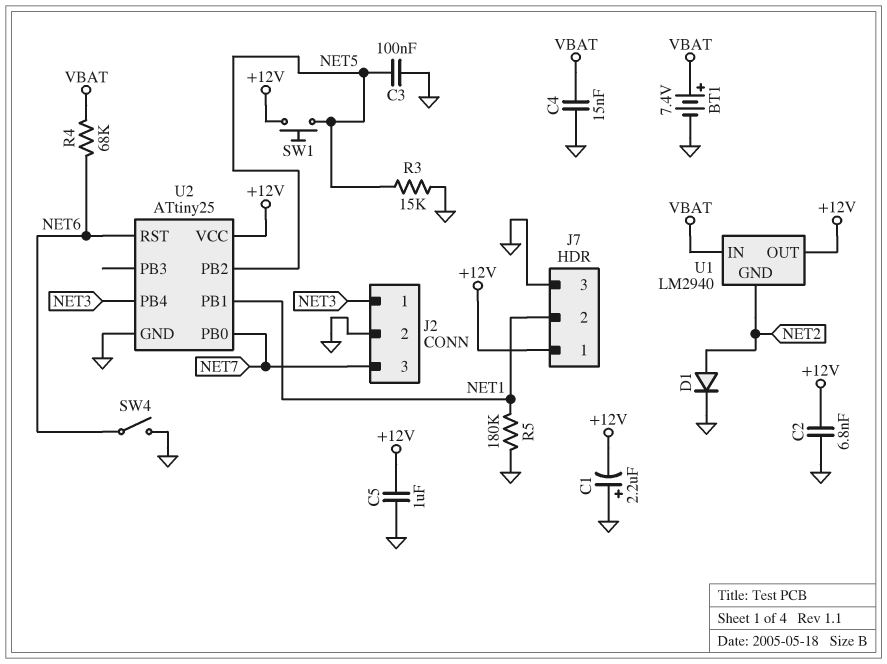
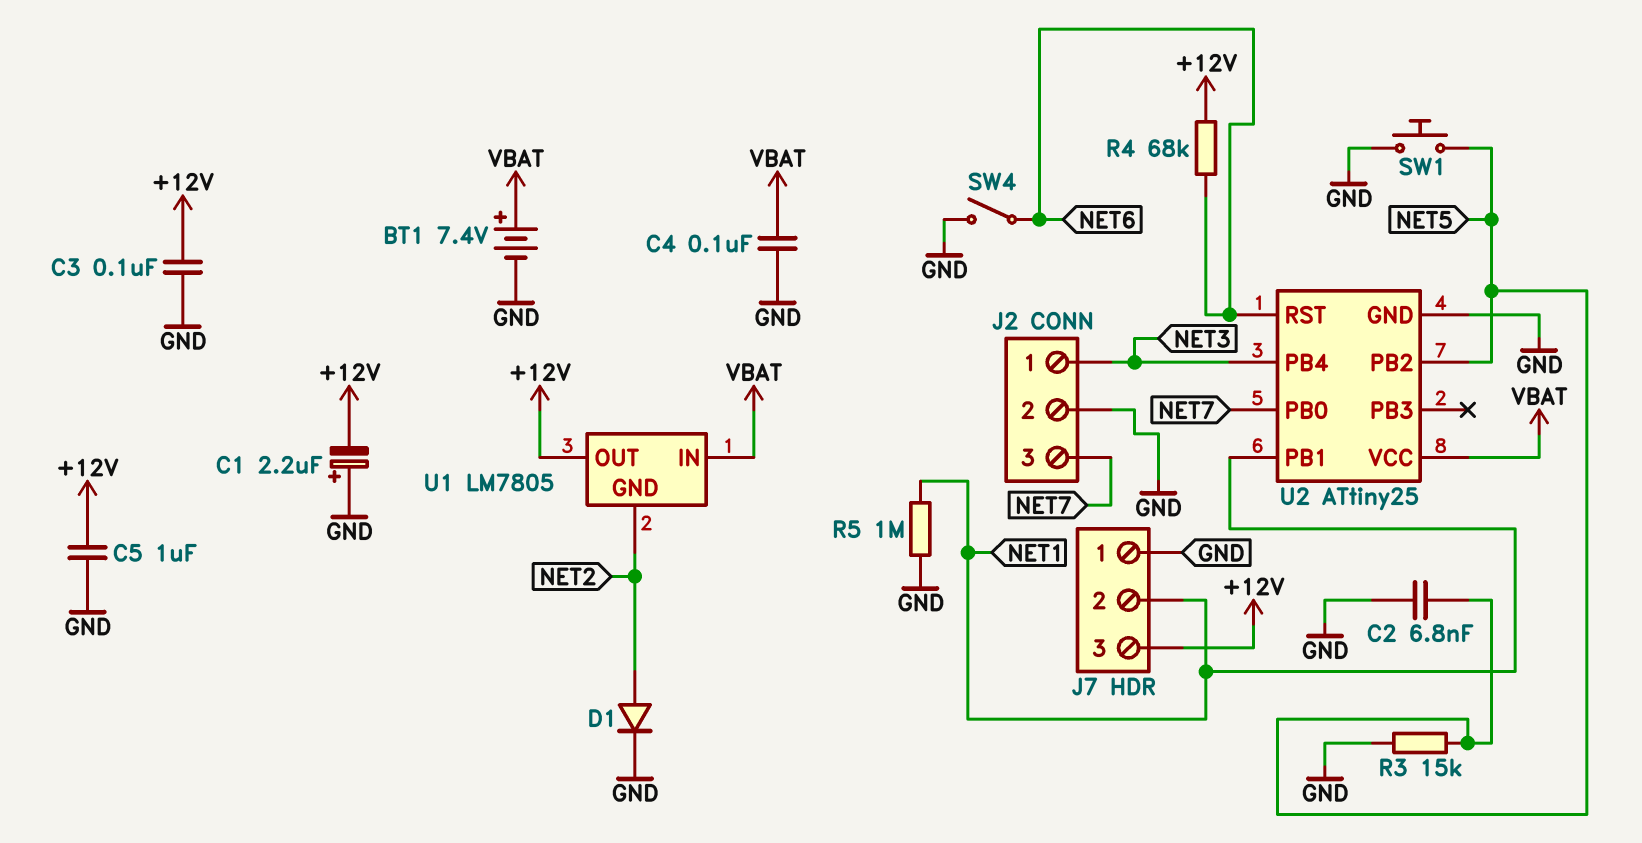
C2: 6.8nF (+12V, GND) -> 6.8nF (GND, NET5)
C3: 100nF (GND, NET5) -> 100nF (+12V, GND)
C4: 15nF (GND, VBAT) -> 100nF (GND, VBAT)
J7 pin 1: +12V -> GND
J7 pin 3: GND -> +12V
R4: 68k (NET6, VBAT) -> 68k (+12V, NET6)
R5: 180k (GND, NET1) -> 1M (GND, NET1)
SW1: button (+12V, NET5) -> button (GND, NET5)
U1: LM2940 -> LM7805
U2 pin VCC: +12V -> VBAT

